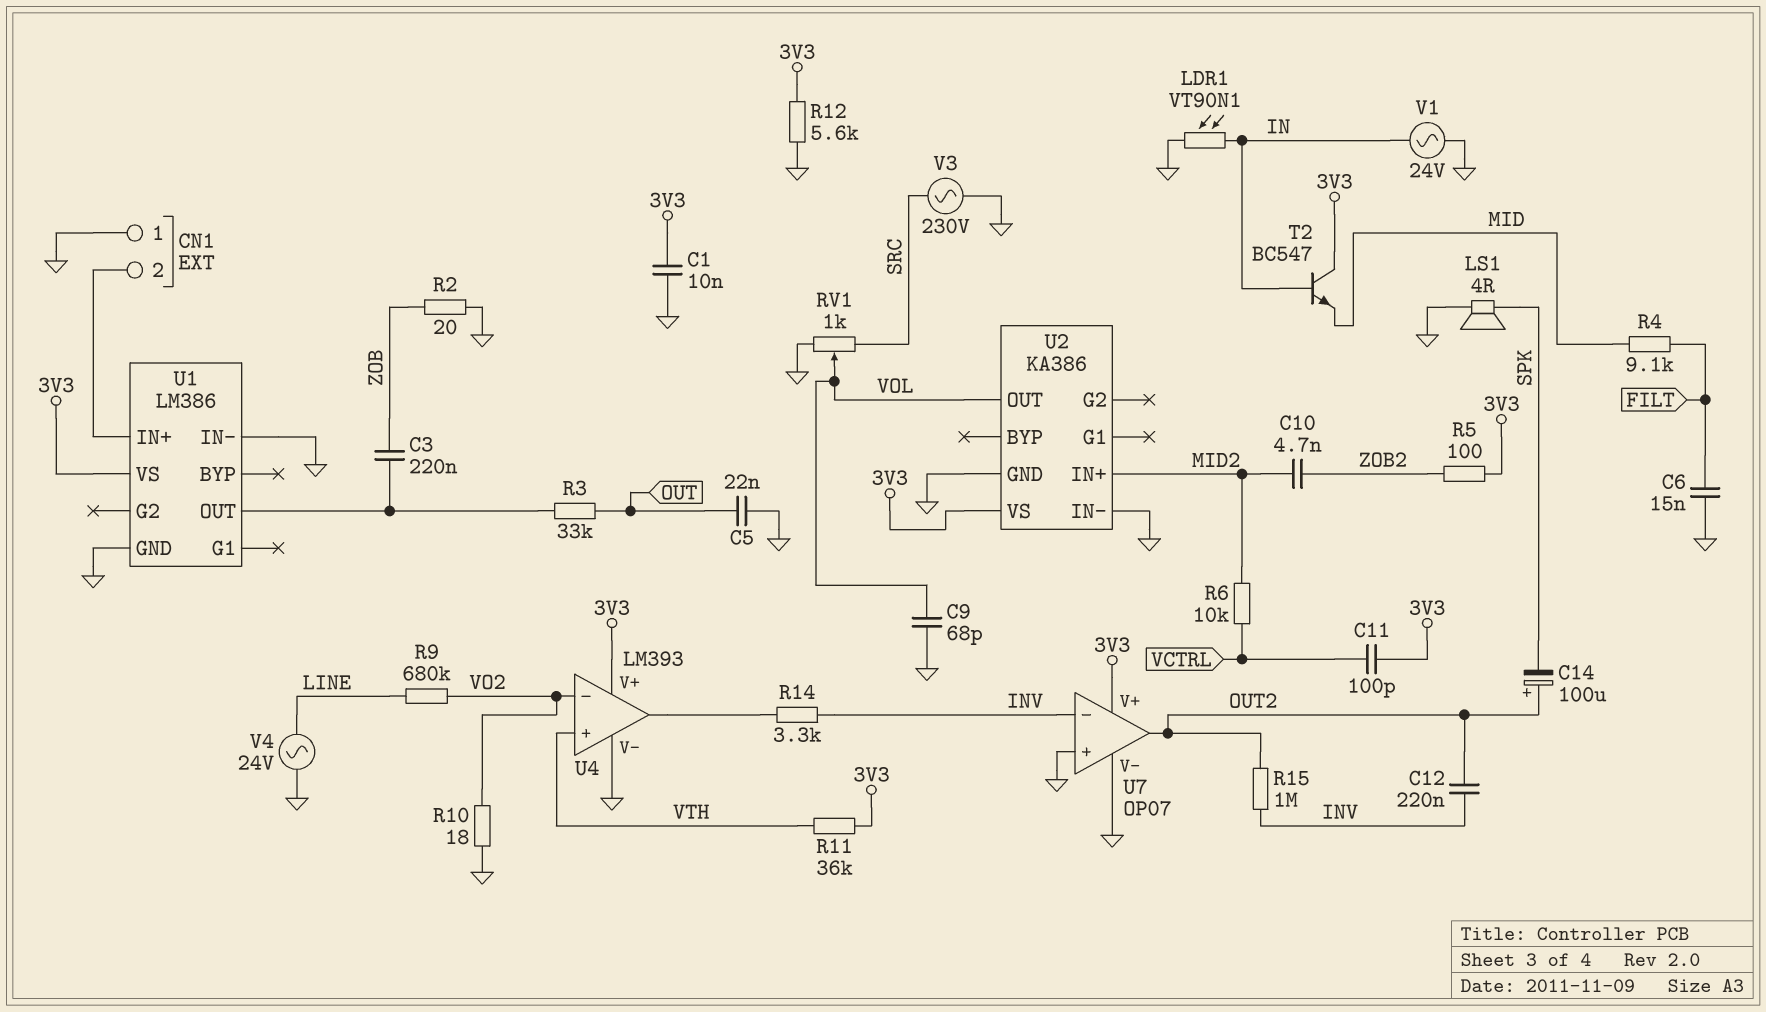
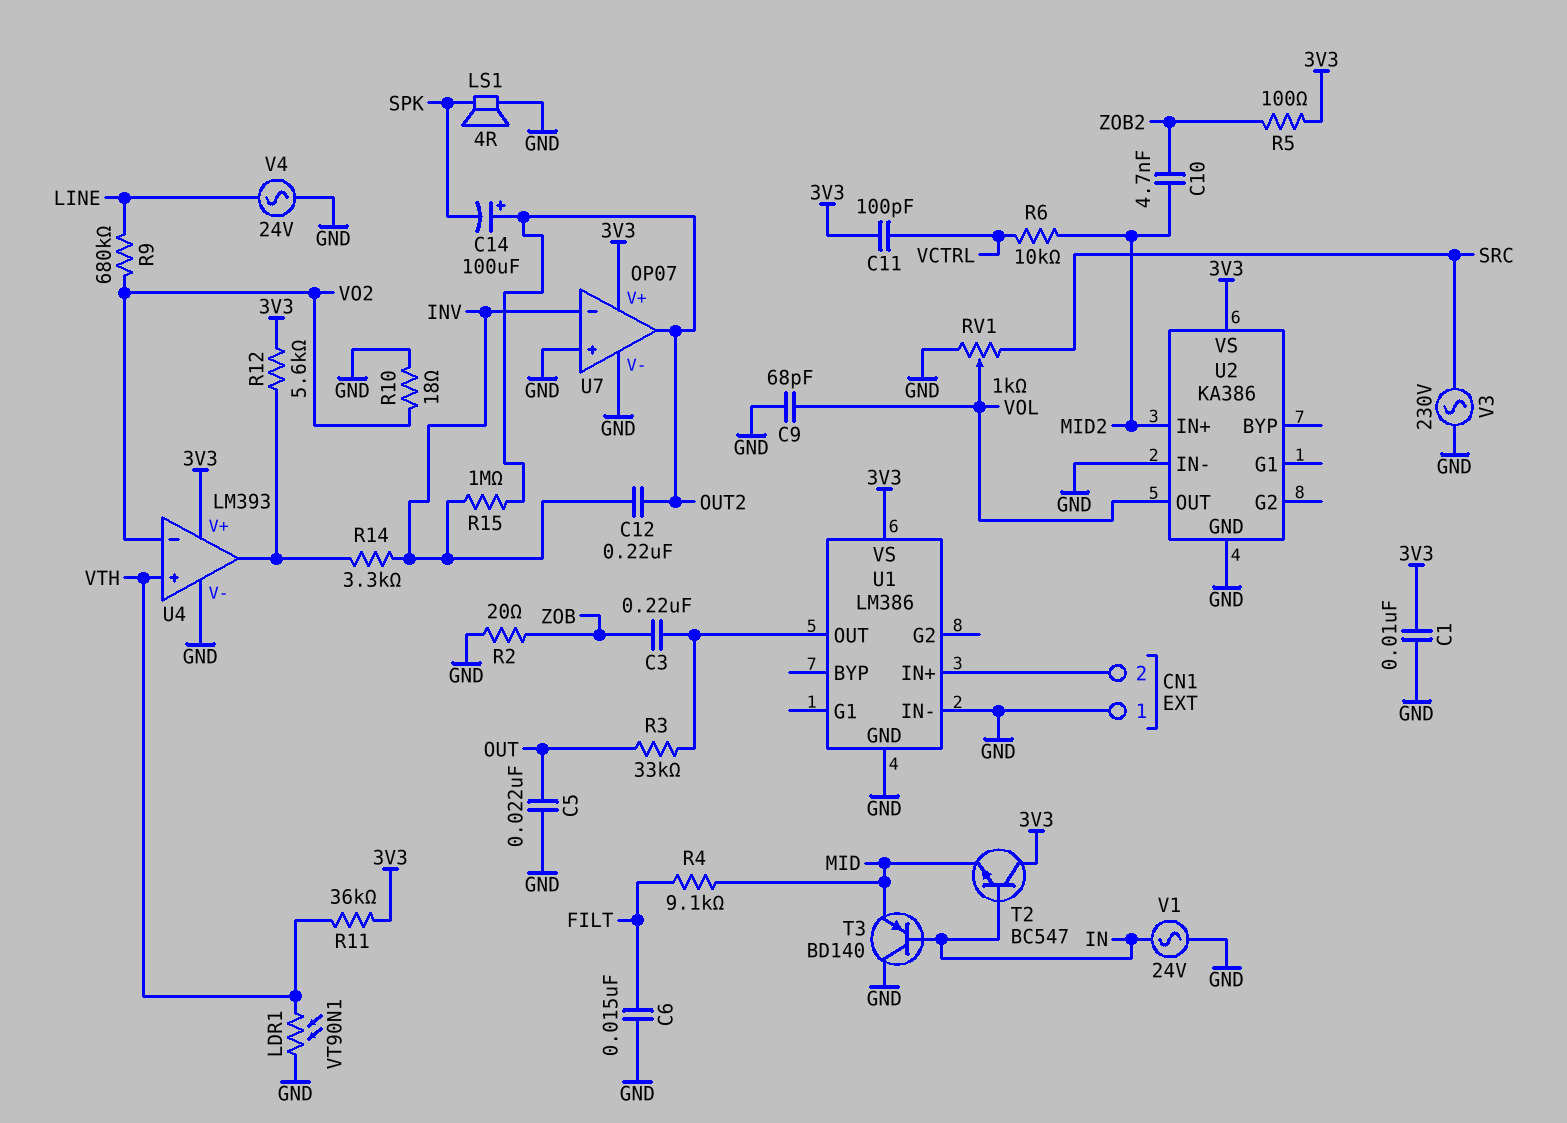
LDR1: VT90N1 (GND, IN) -> VT90N1 (GND, VTH)
R12: 5.6k (3V3, GND) -> 5.6k (3V3, U4/out)
T3: none -> PNP BD140 (B IN, C GND, E MID)

